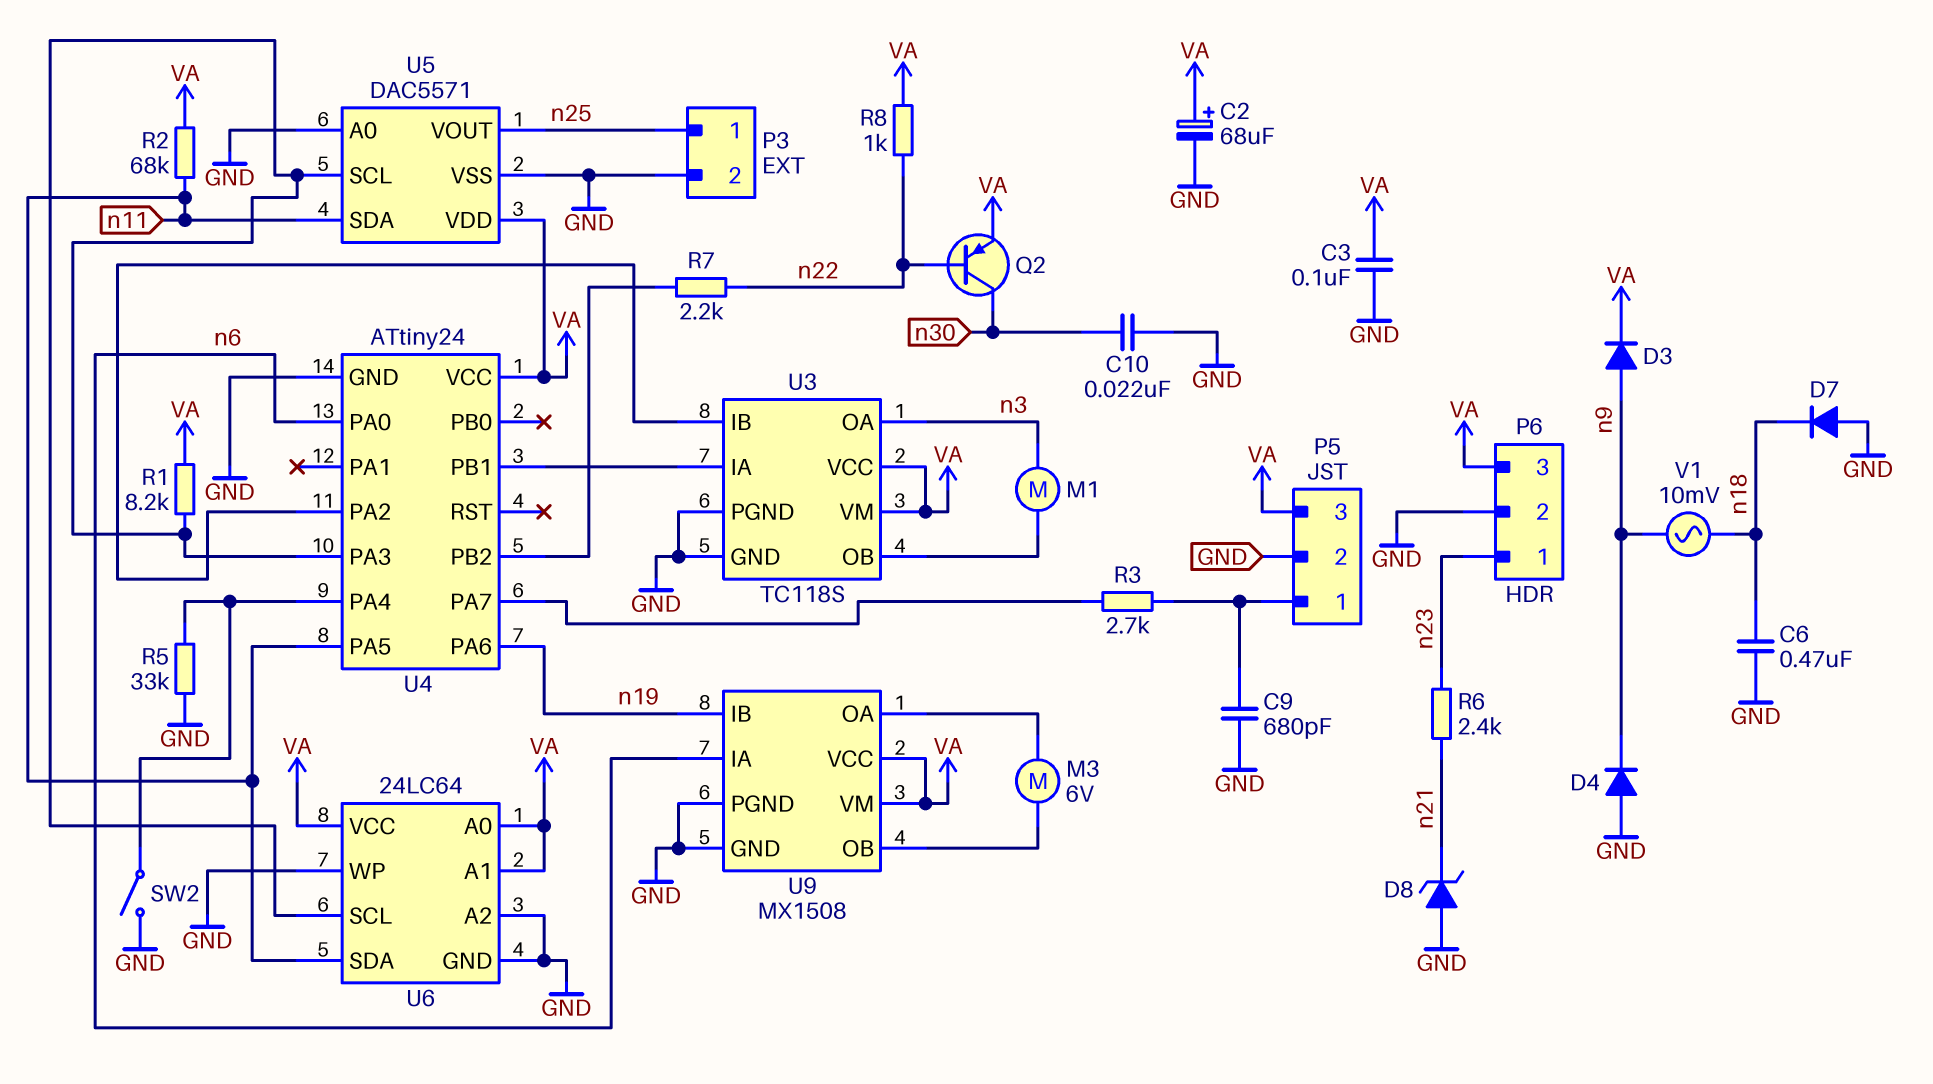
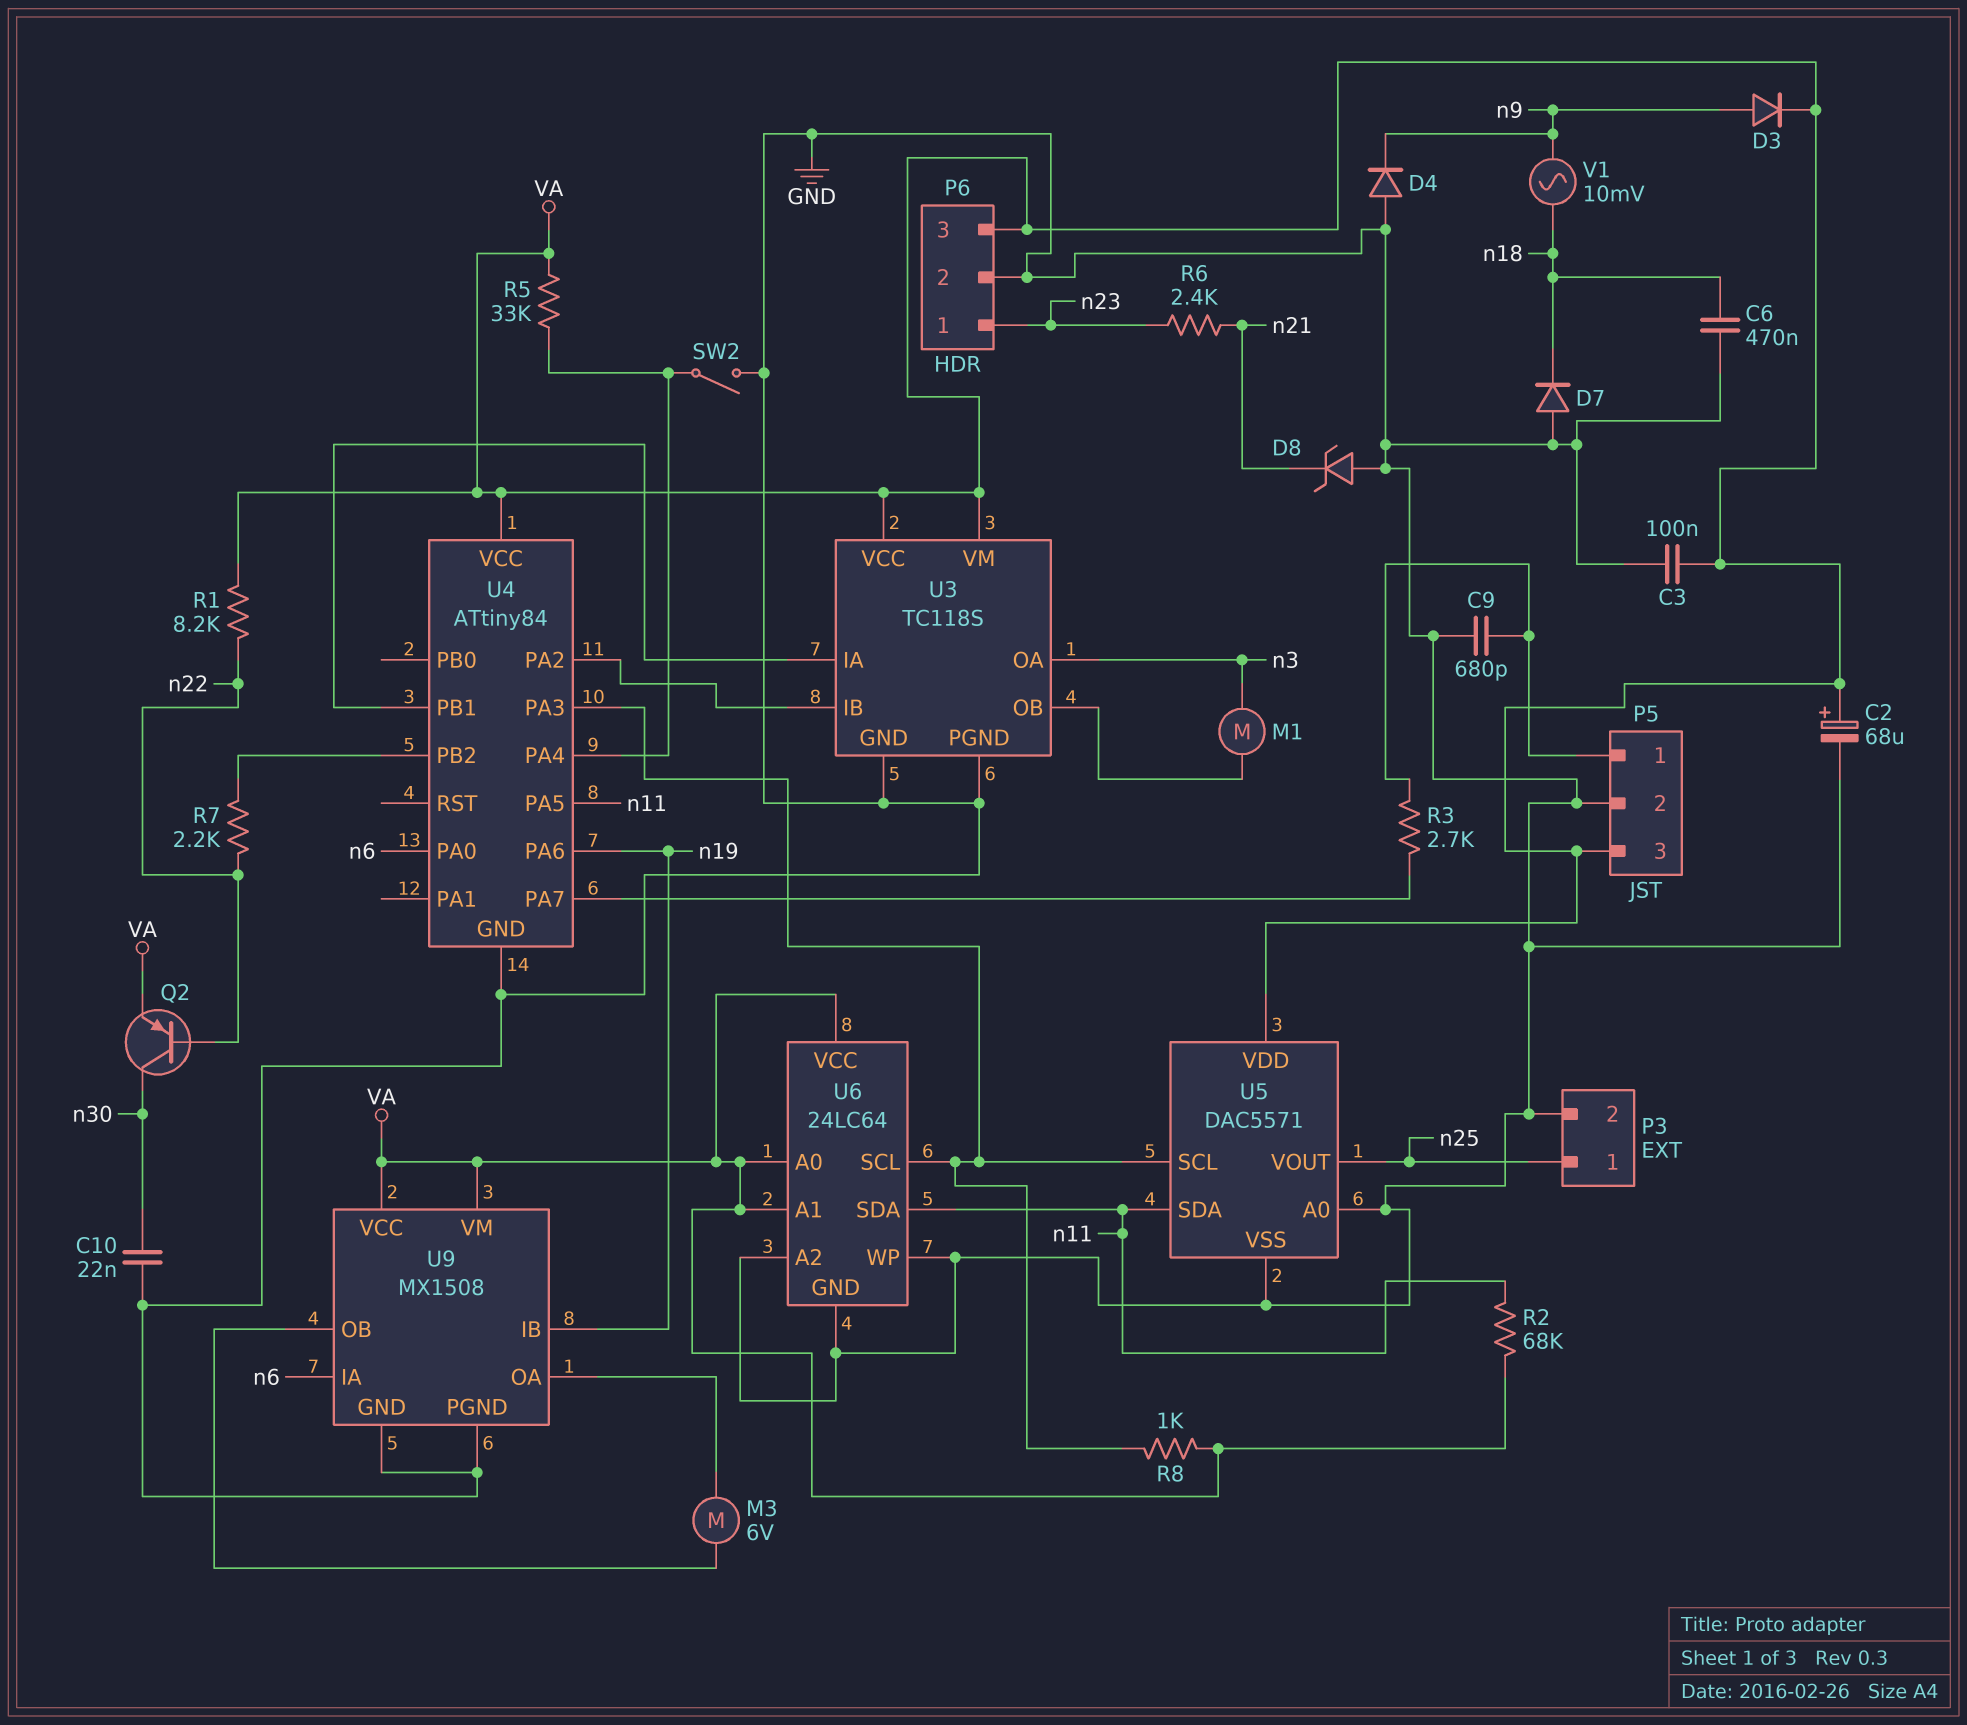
R1: 8.2k (U4/PA3, VA) -> 8.2k (VA, n22)
R5: 33k (GND, U4/PA4) -> 33k (U4/PA4, VA)
R8: 1k (VA, n22) -> 1k (U4/PA3, VA)
U4: ATtiny24 -> ATtiny84

